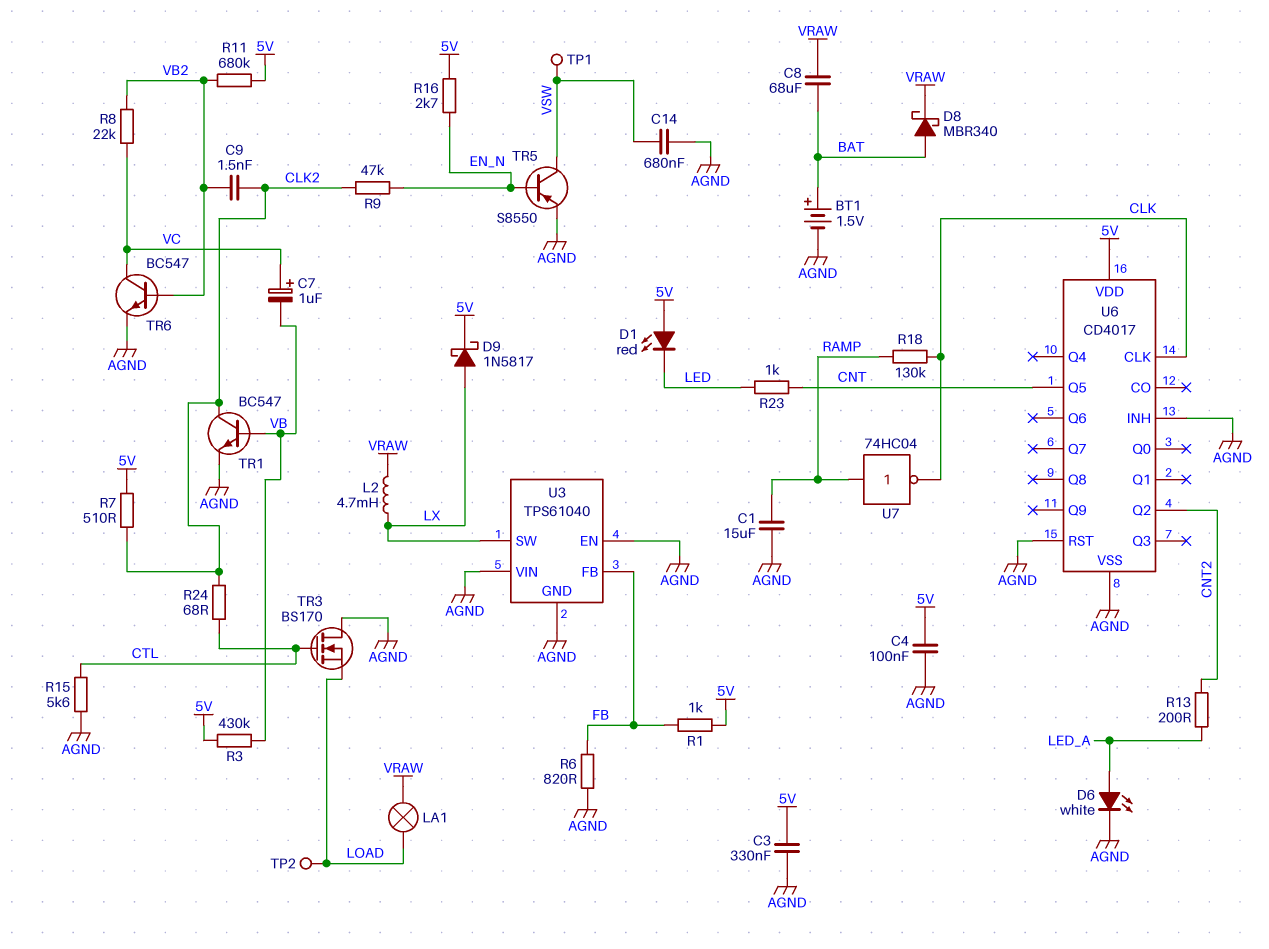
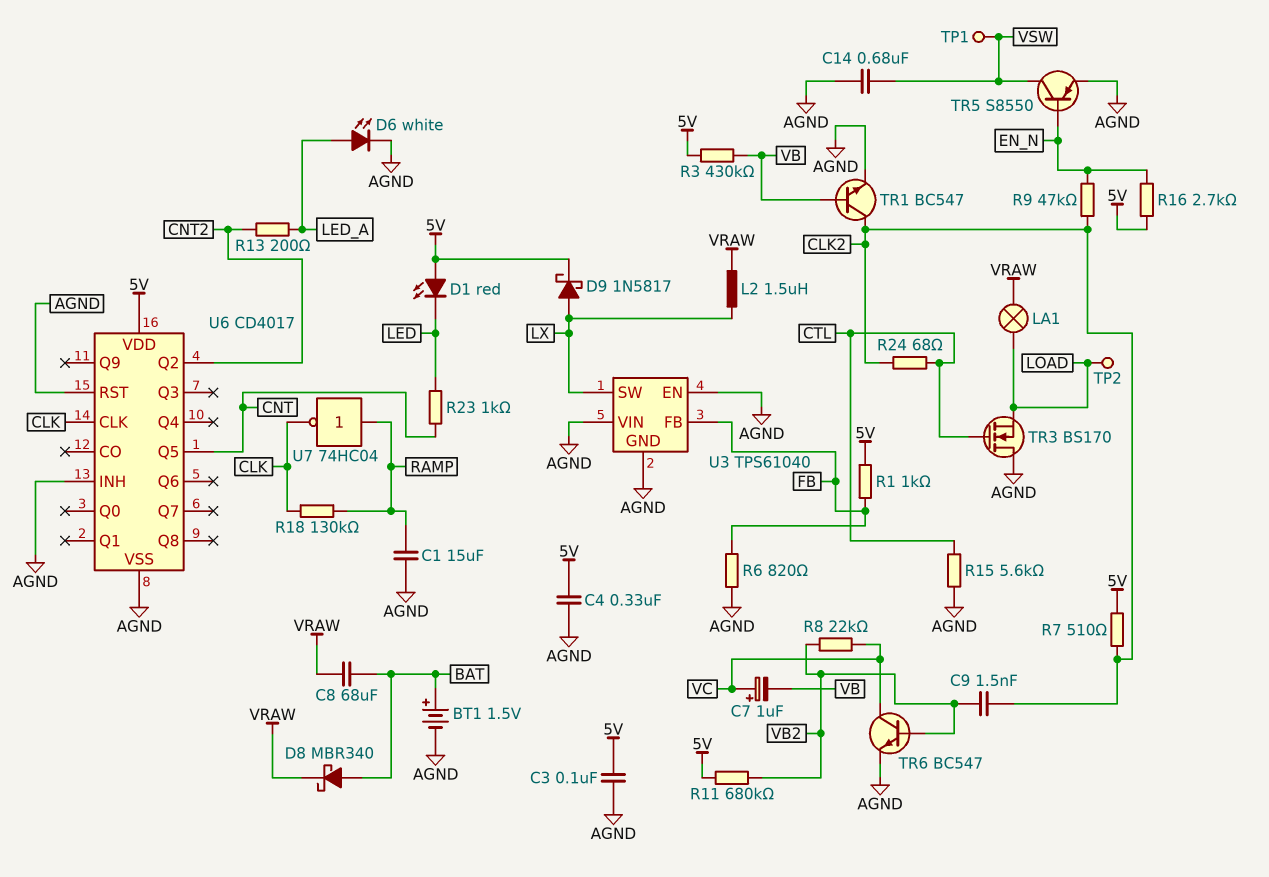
C3: 330nF (5V, AGND) -> 100nF (5V, AGND)
C4: 100nF (5V, AGND) -> 330nF (5V, AGND)
L2: 4.7mH (LX, VRAW) -> 1.5uH (LX, VRAW)

